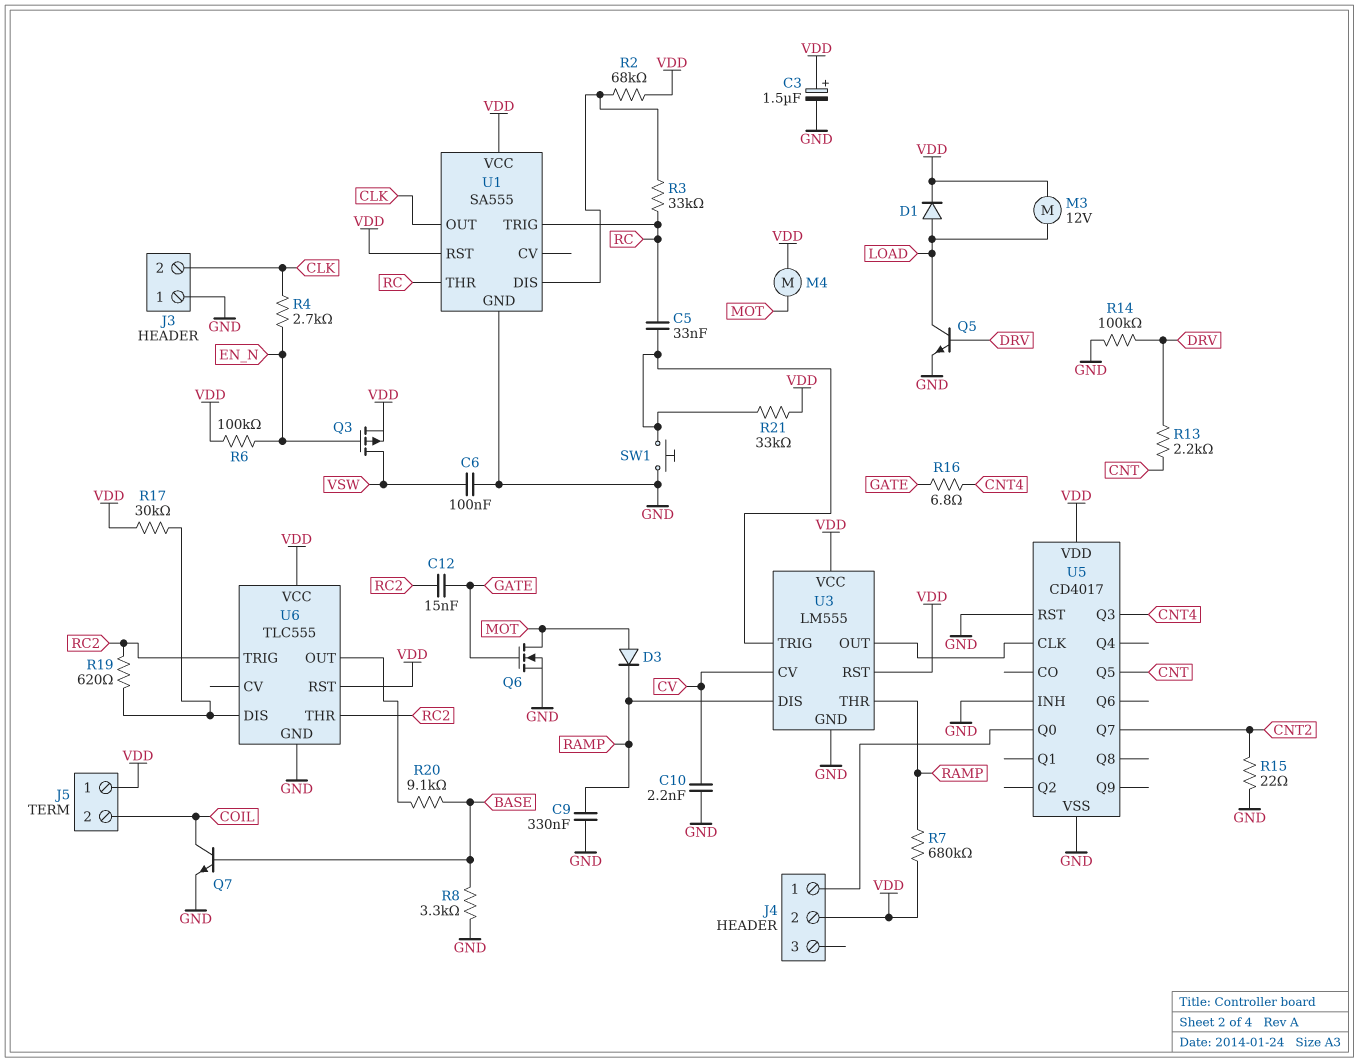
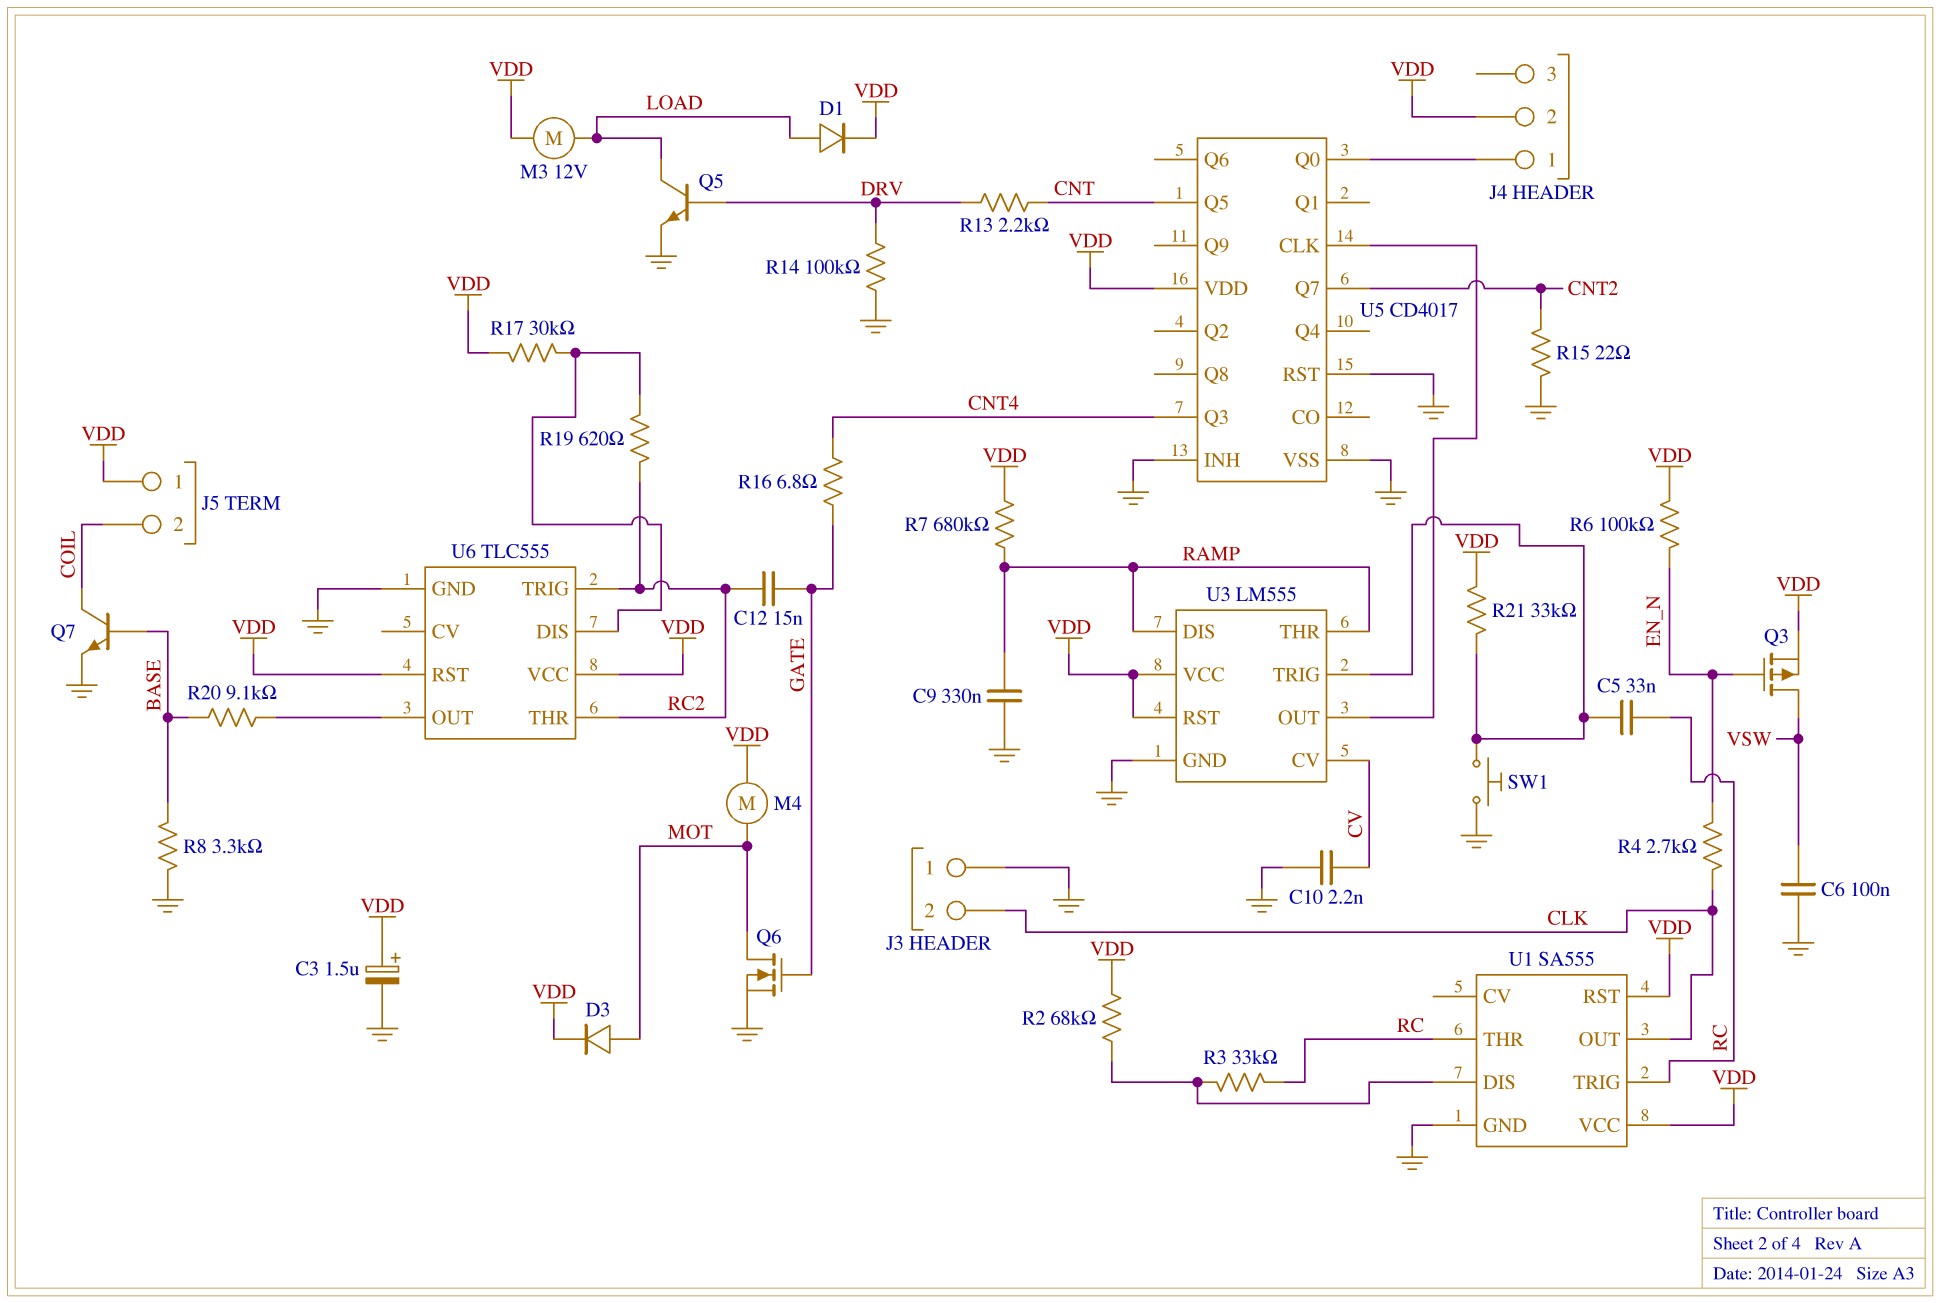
D3: diode (A MOT, K RAMP) -> diode (A MOT, K VDD)

